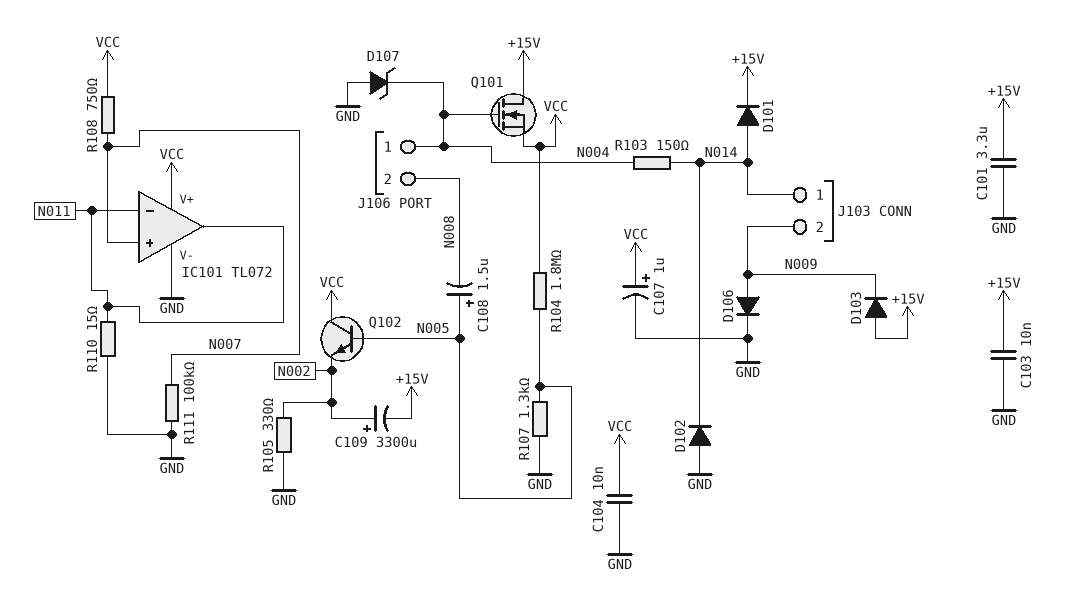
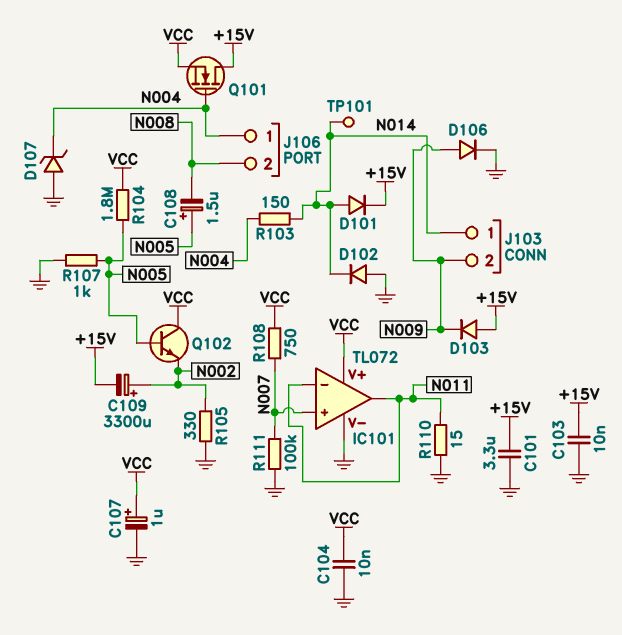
R107: 1.3k (GND, N005) -> 1k (GND, N005)
TP101: none -> test point (N014)

